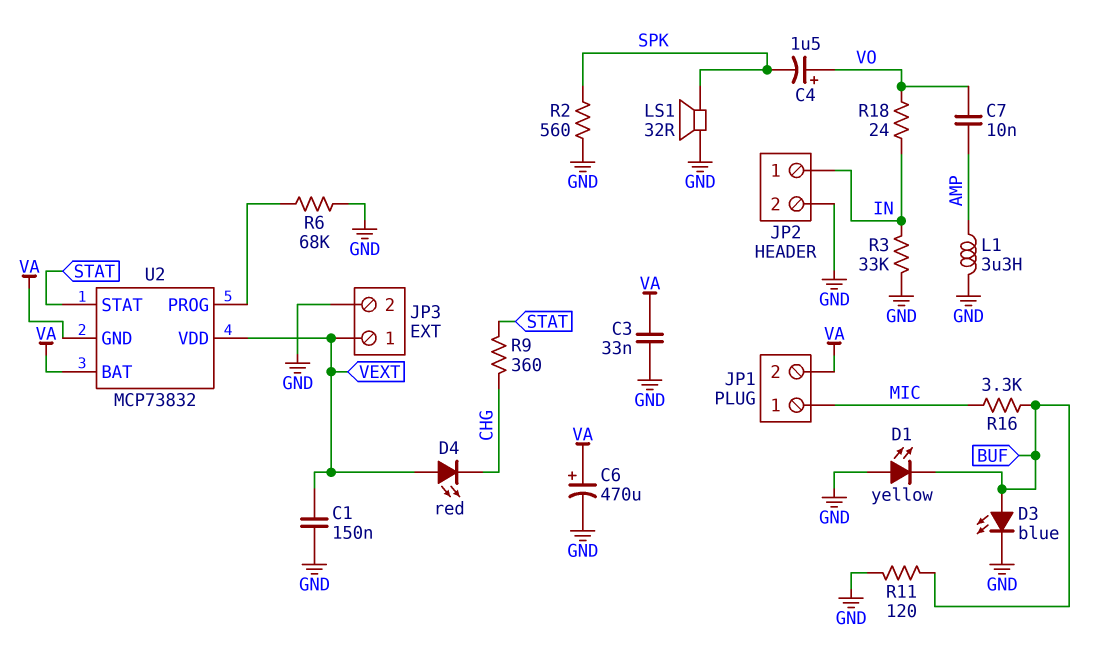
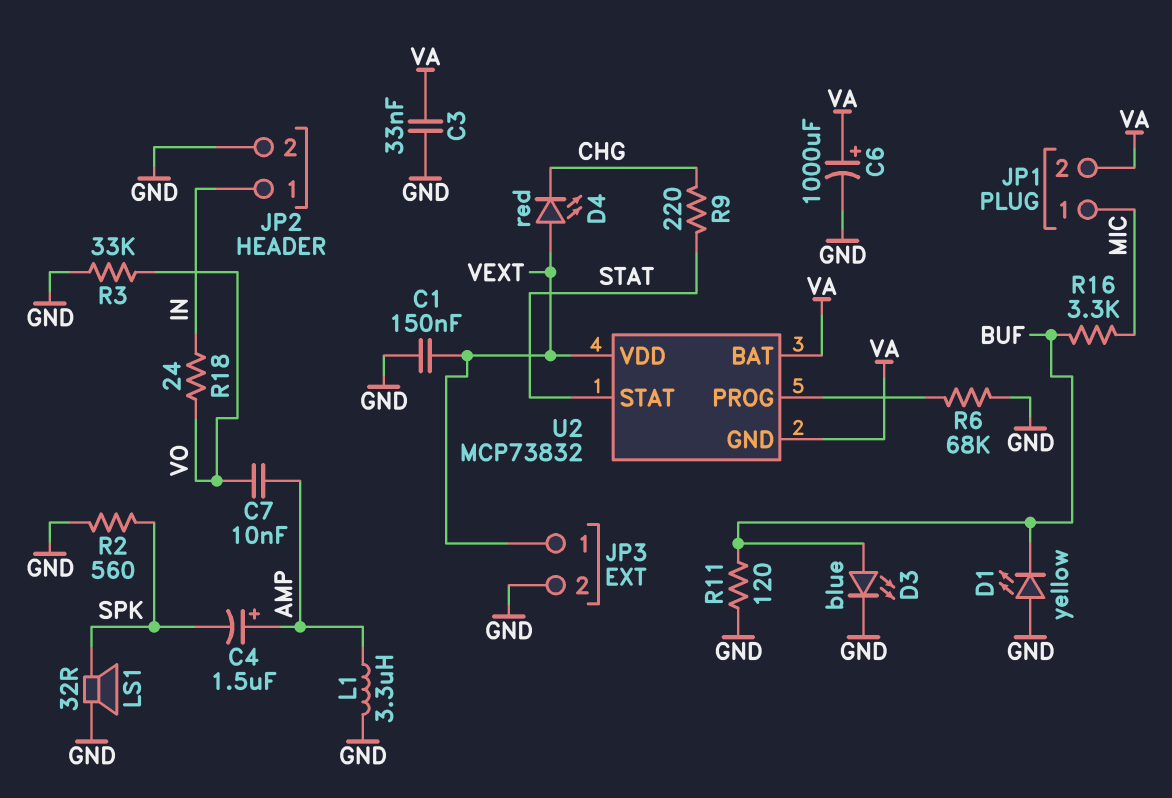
C4: 1.5uF (plus VO, minus SPK) -> 1.5uF (plus AMP, minus SPK)
C6: 470uF (plus VA, minus GND) -> 1000uF (plus VA, minus GND)
R3: 33k (GND, IN) -> 33k (GND, VO)
R9: 360 (CHG, STAT) -> 220 (CHG, STAT)

